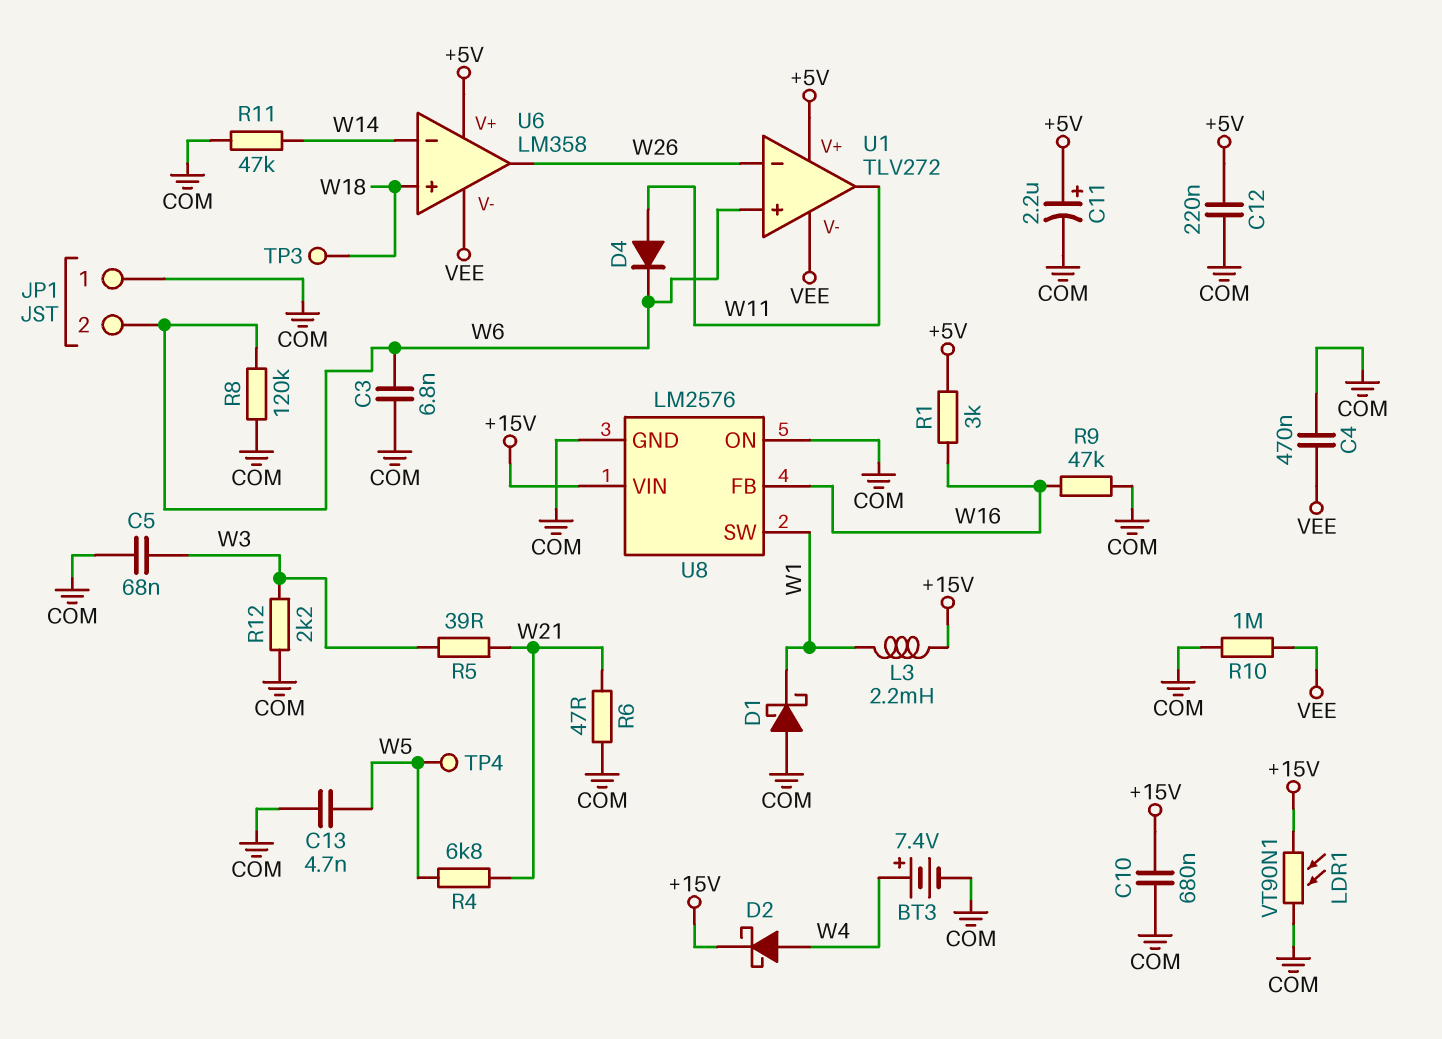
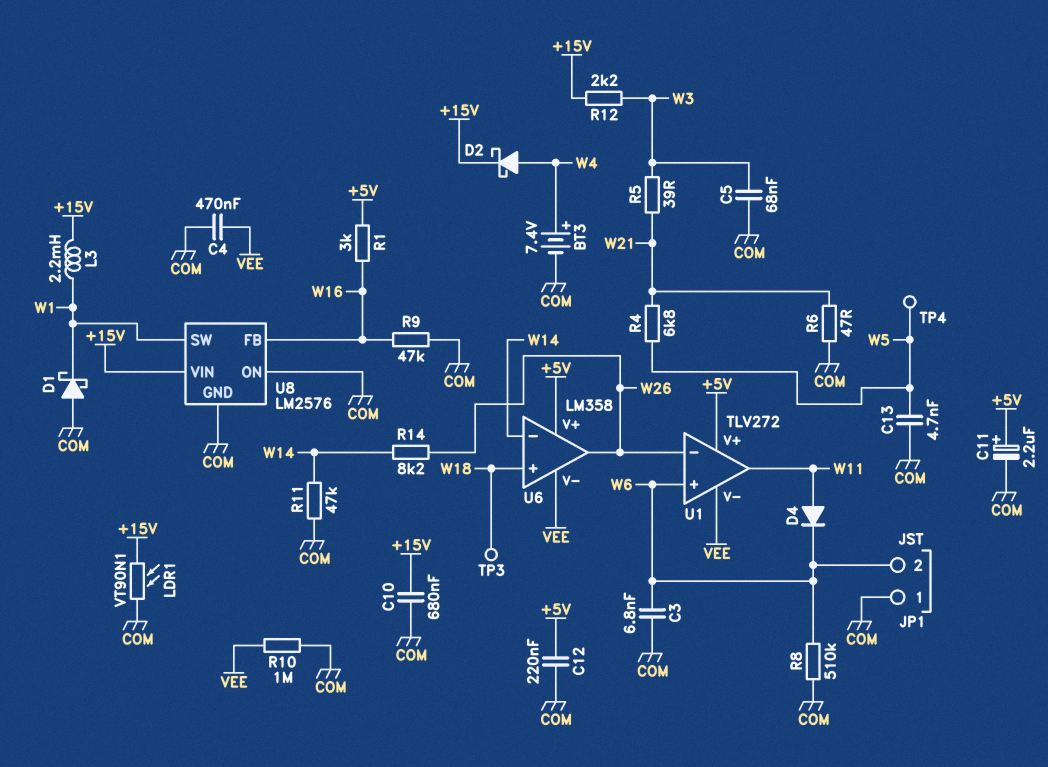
R8: 120k (COM, W6) -> 510k (COM, W6)
R12: 2.2k (COM, W3) -> 2.2k (+15V, W3)
R14: none -> 8.2k (W14, W26)

